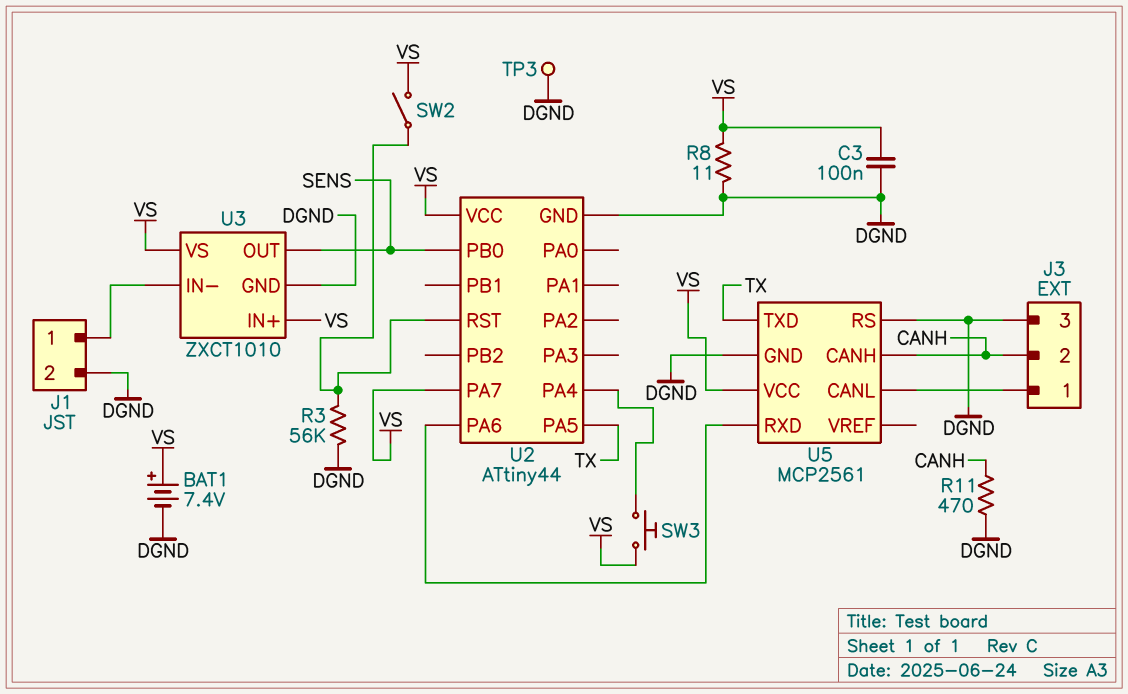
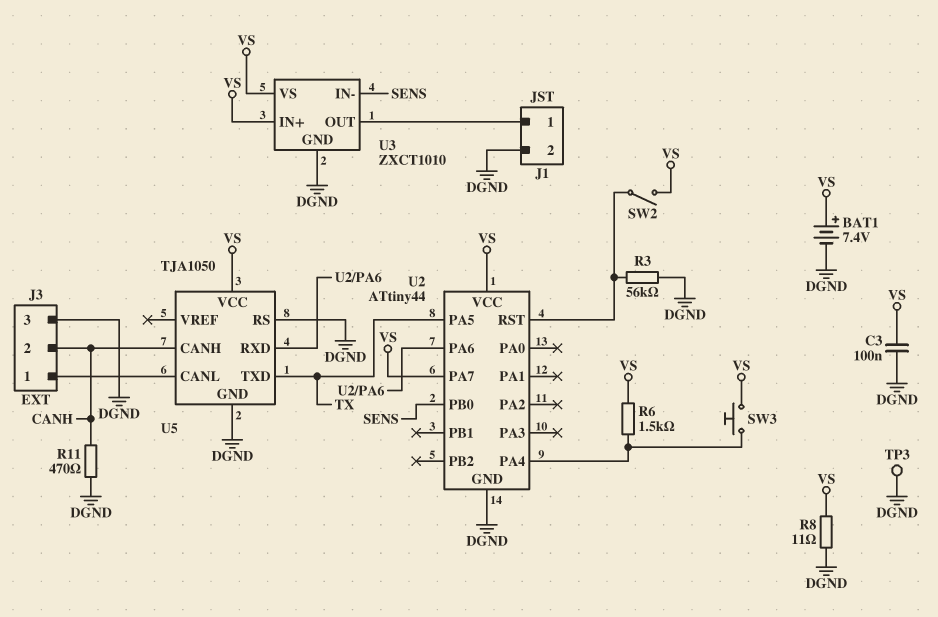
R6: none -> 1.5k (U2/PA4, VS)
U3 pin IN-: J1/1 -> SENS
U3 pin OUT: SENS -> J1/1
U5: MCP2561 -> TJA1050

